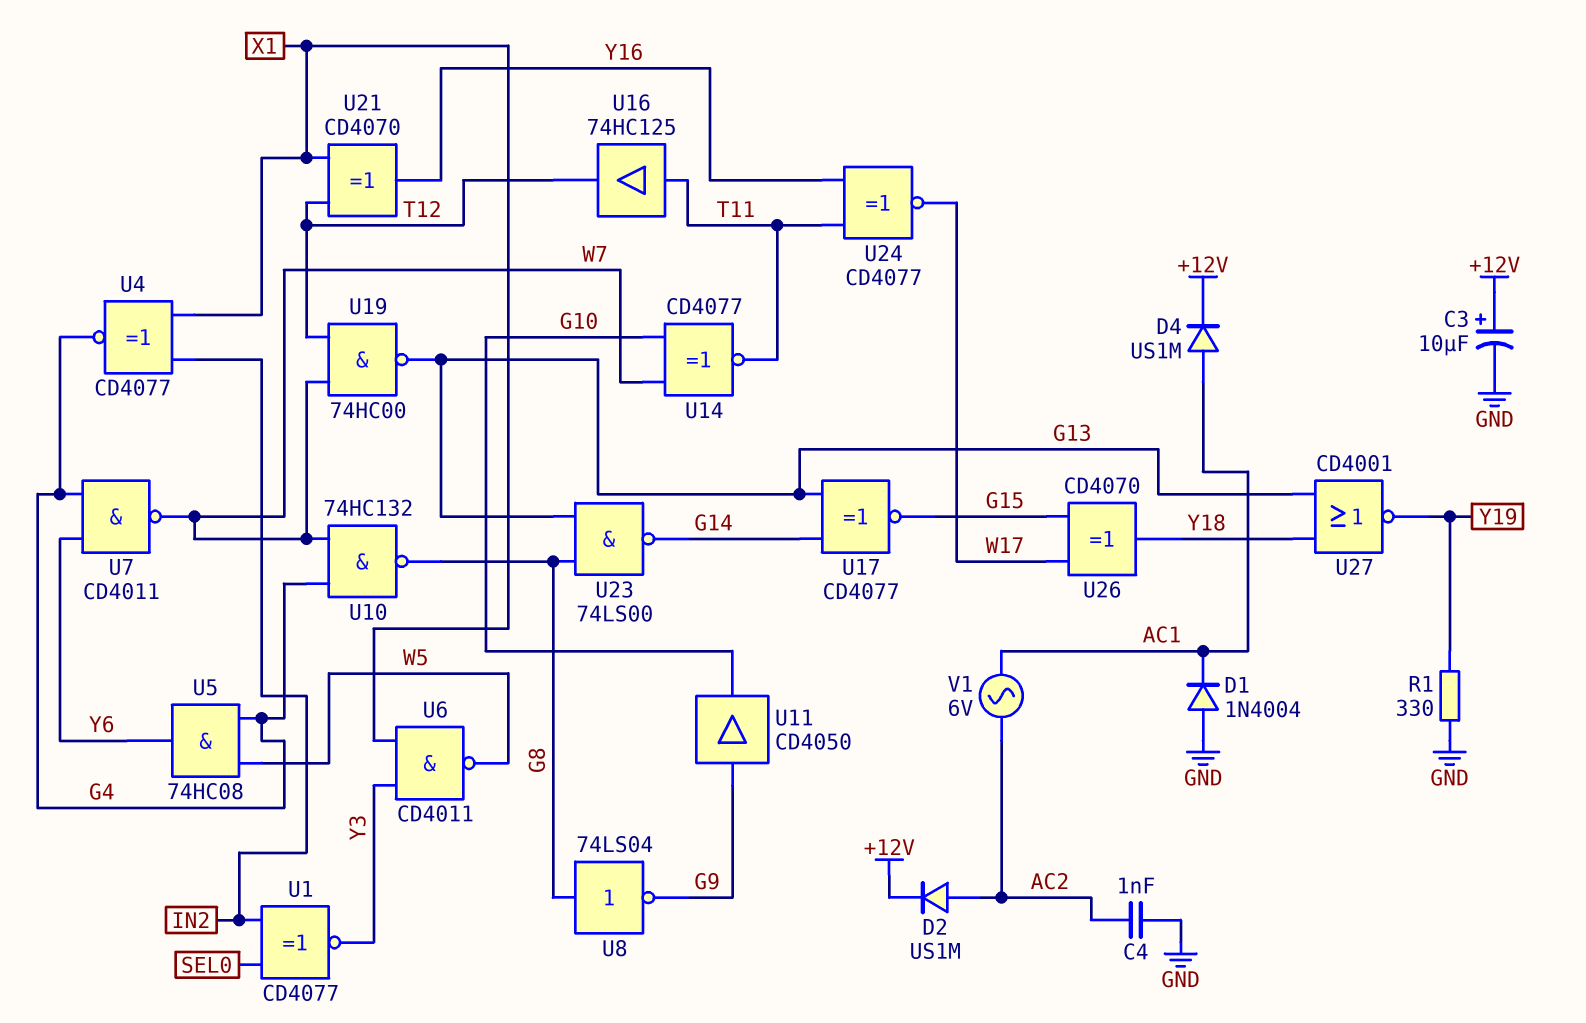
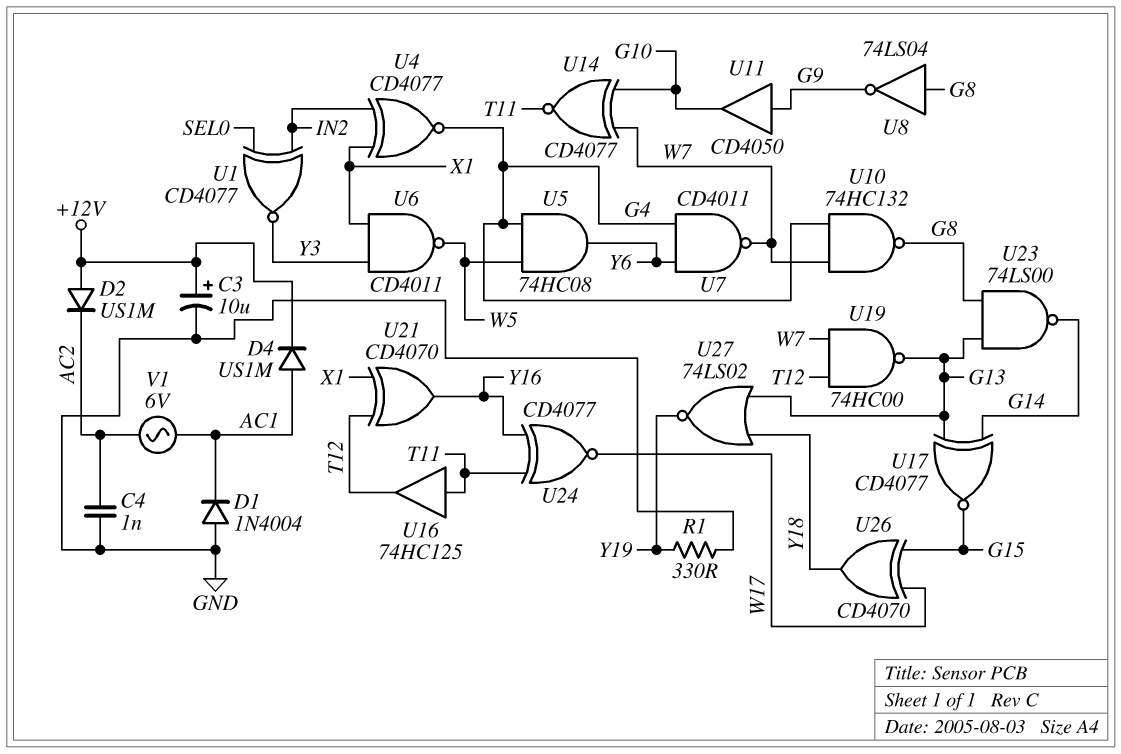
D2: diode US1M (A AC2, K +12V) -> diode US1M (A +12V, K AC2)
U27: NOR CD4001 (in G13, in Y18, out Y19) -> NOR 74LS02 (in G13, in Y18, out Y19)

